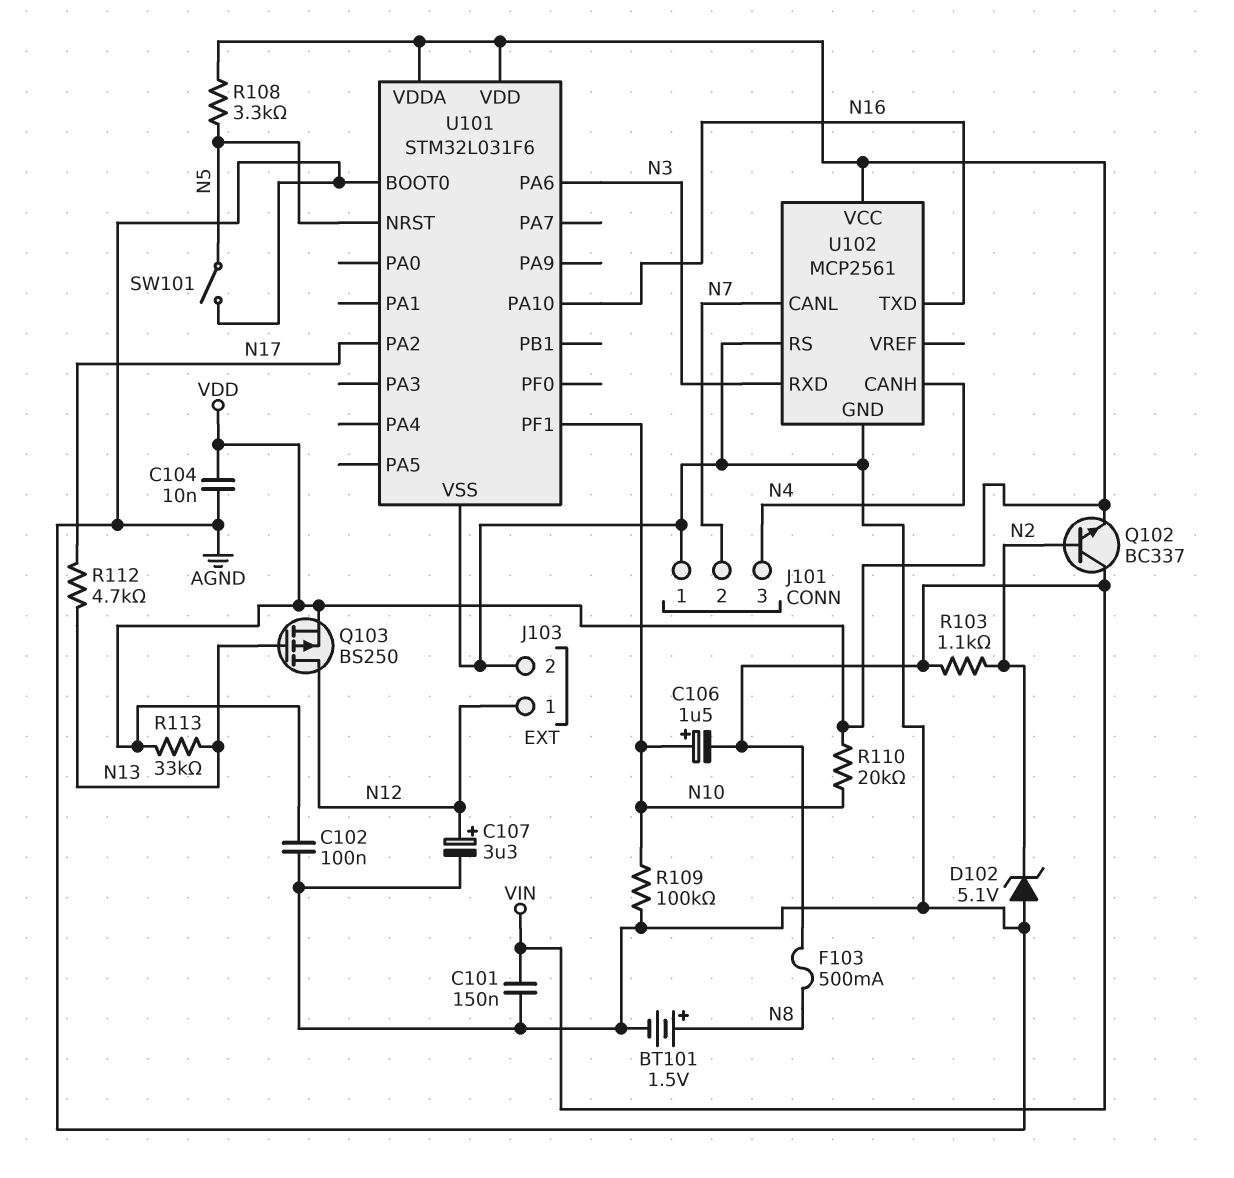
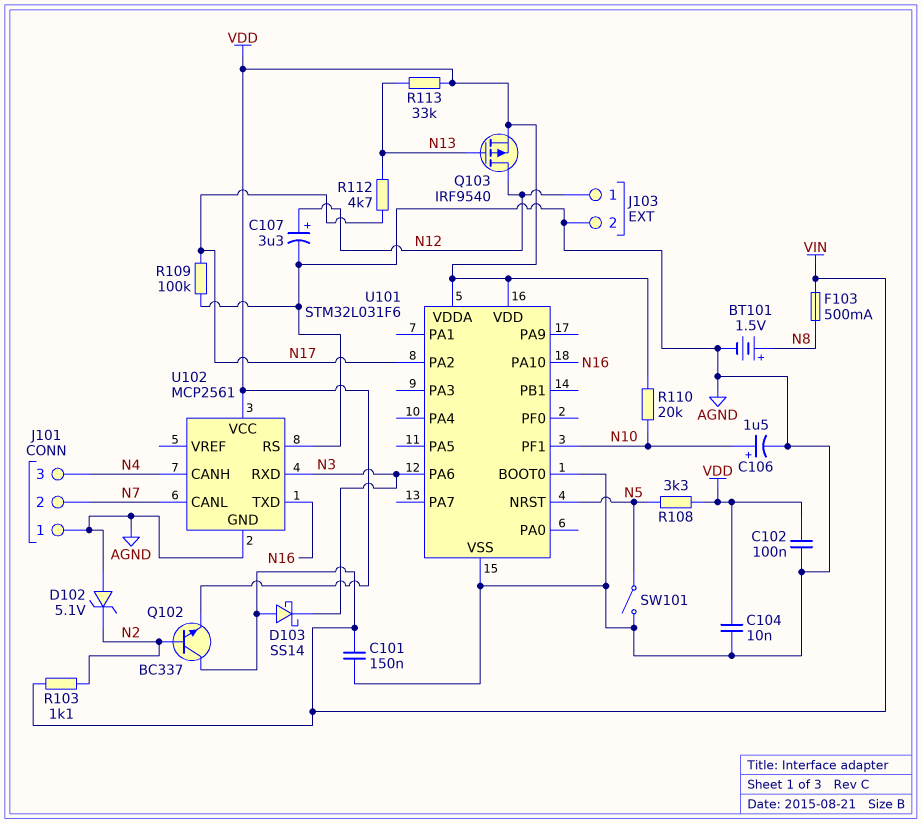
C106: 1.5uF (plus N10, minus VIN) -> 1.5uF (plus N10, minus AGND)
D103: none -> schottky SS14 (A VIN, K N3)
Q103: PMOS BS250 (G N13, D N12, S VDD) -> PMOS IRF9540 (G N13, D N12, S VDD)
R109: 100k (AGND, N10) -> 100k (AGND, N17)

